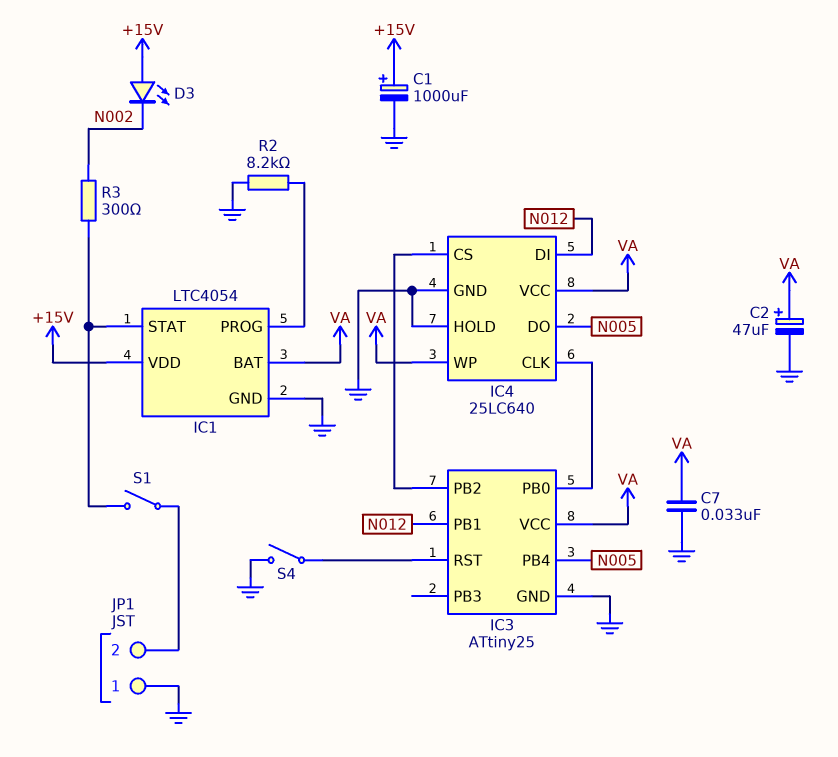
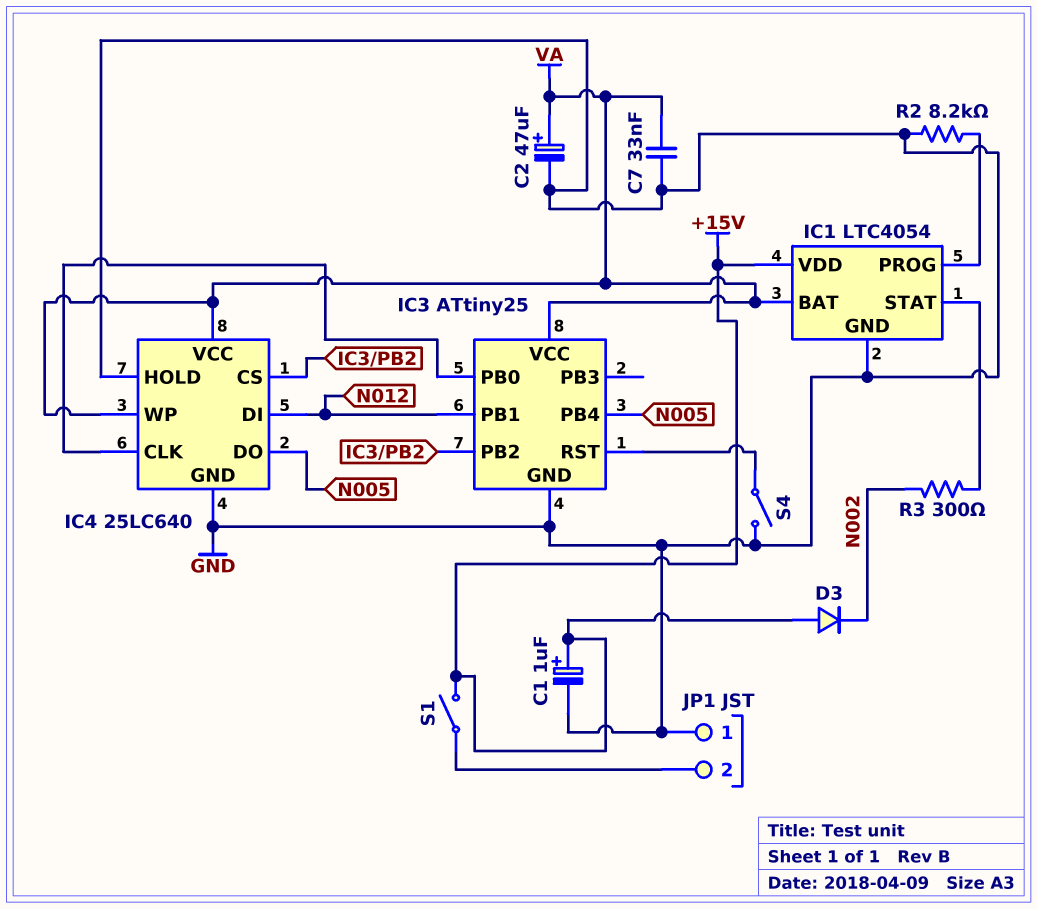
C1: 1000uF (plus +15V, minus GND) -> 1uF (plus +15V, minus GND)
D3: LED (A +15V, K N002) -> diode (A +15V, K N002)
S1: switch (IC1/STAT, JP1/2) -> switch (+15V, JP1/2)

